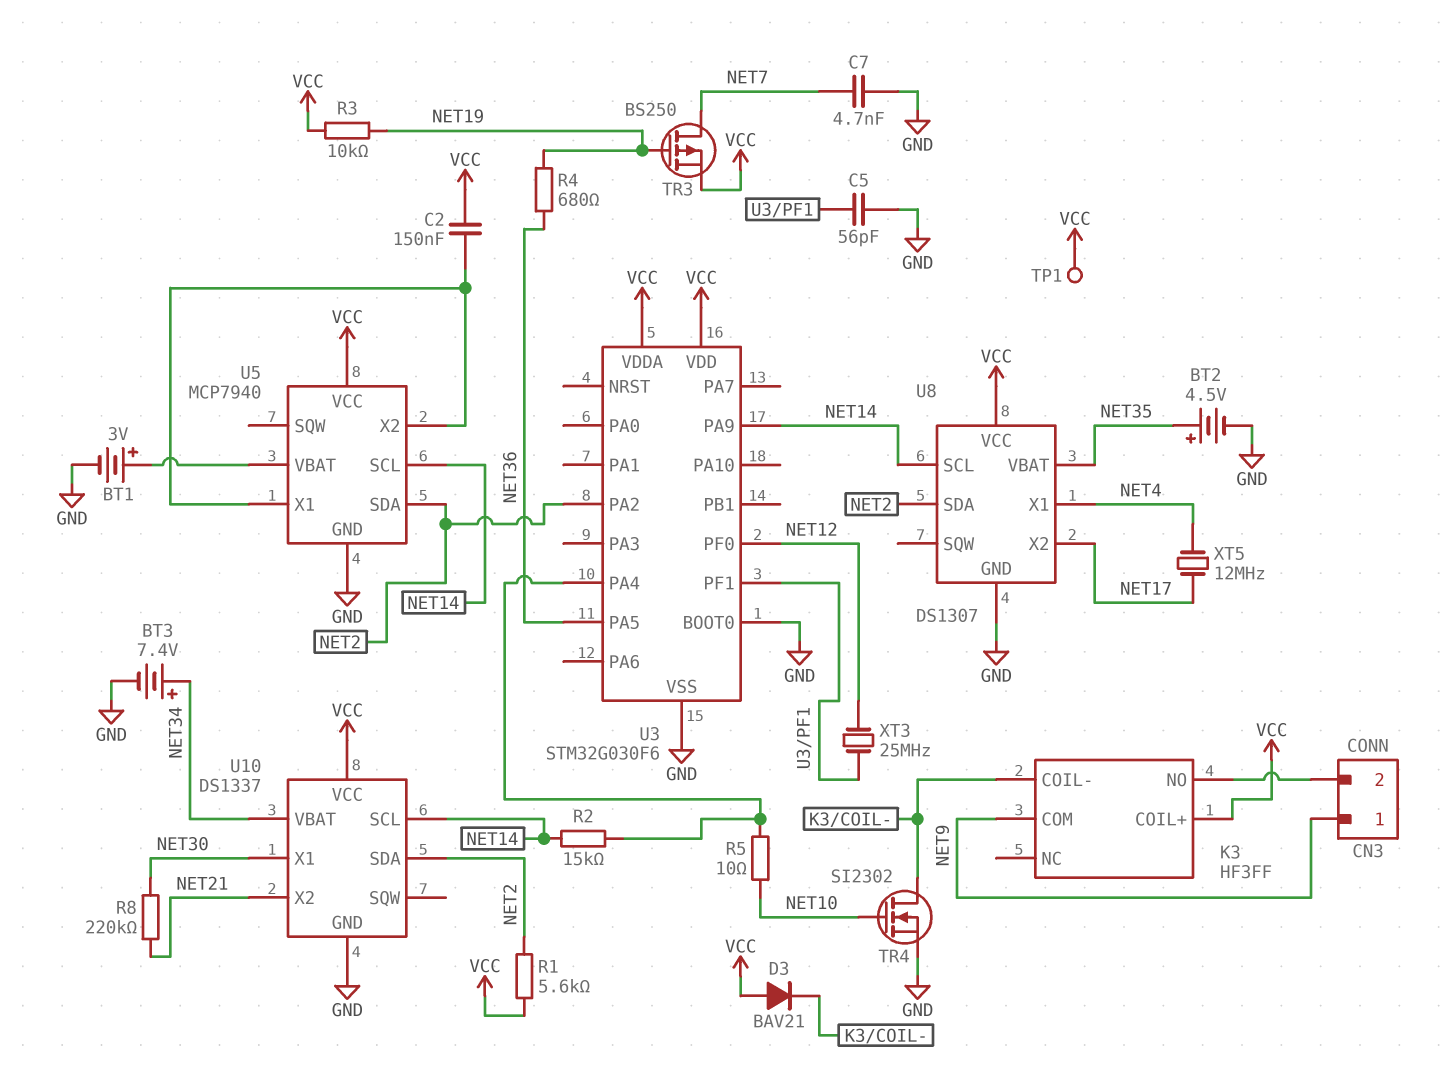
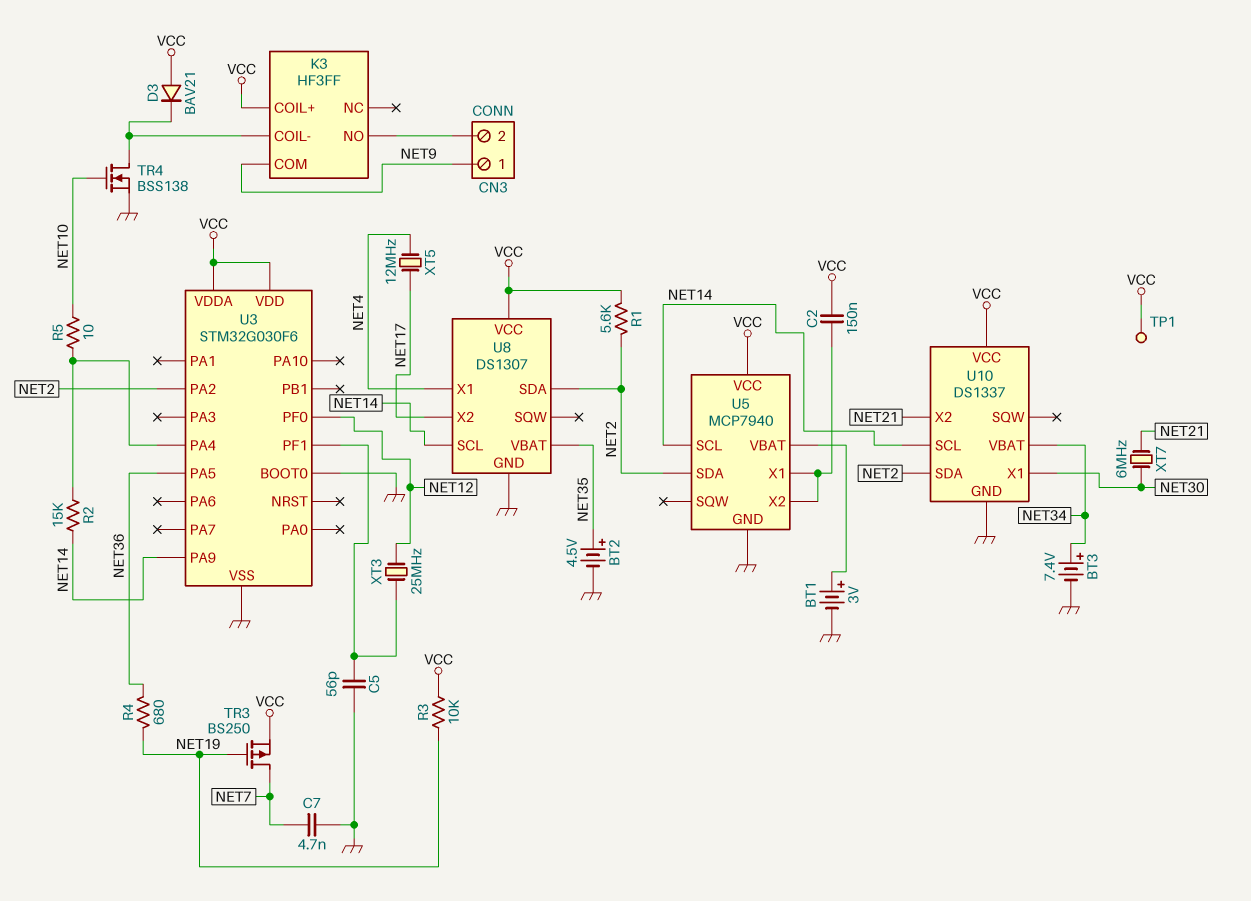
R8: 220k (NET21, NET30) -> none
TR4: NMOS SI2302 (G NET10, D K3/COIL-, S GND) -> NMOS BSS138 (G NET10, D K3/COIL-, S GND)
XT7: none -> 6MHz (NET21, NET30)

